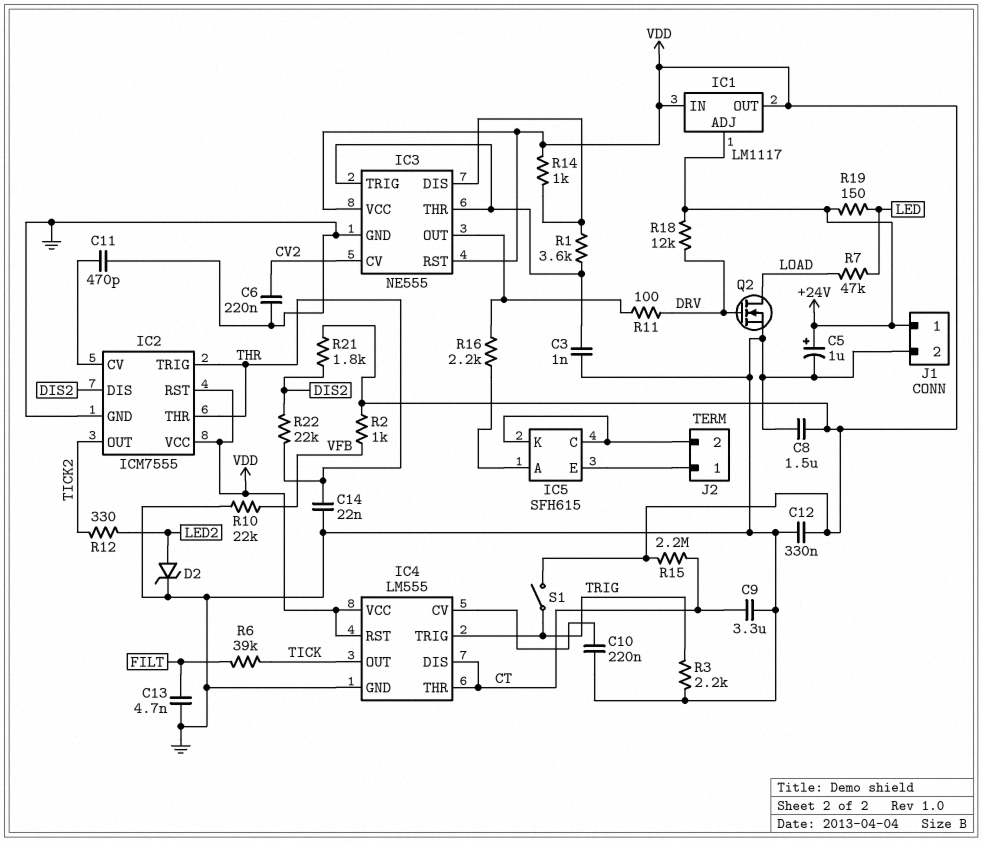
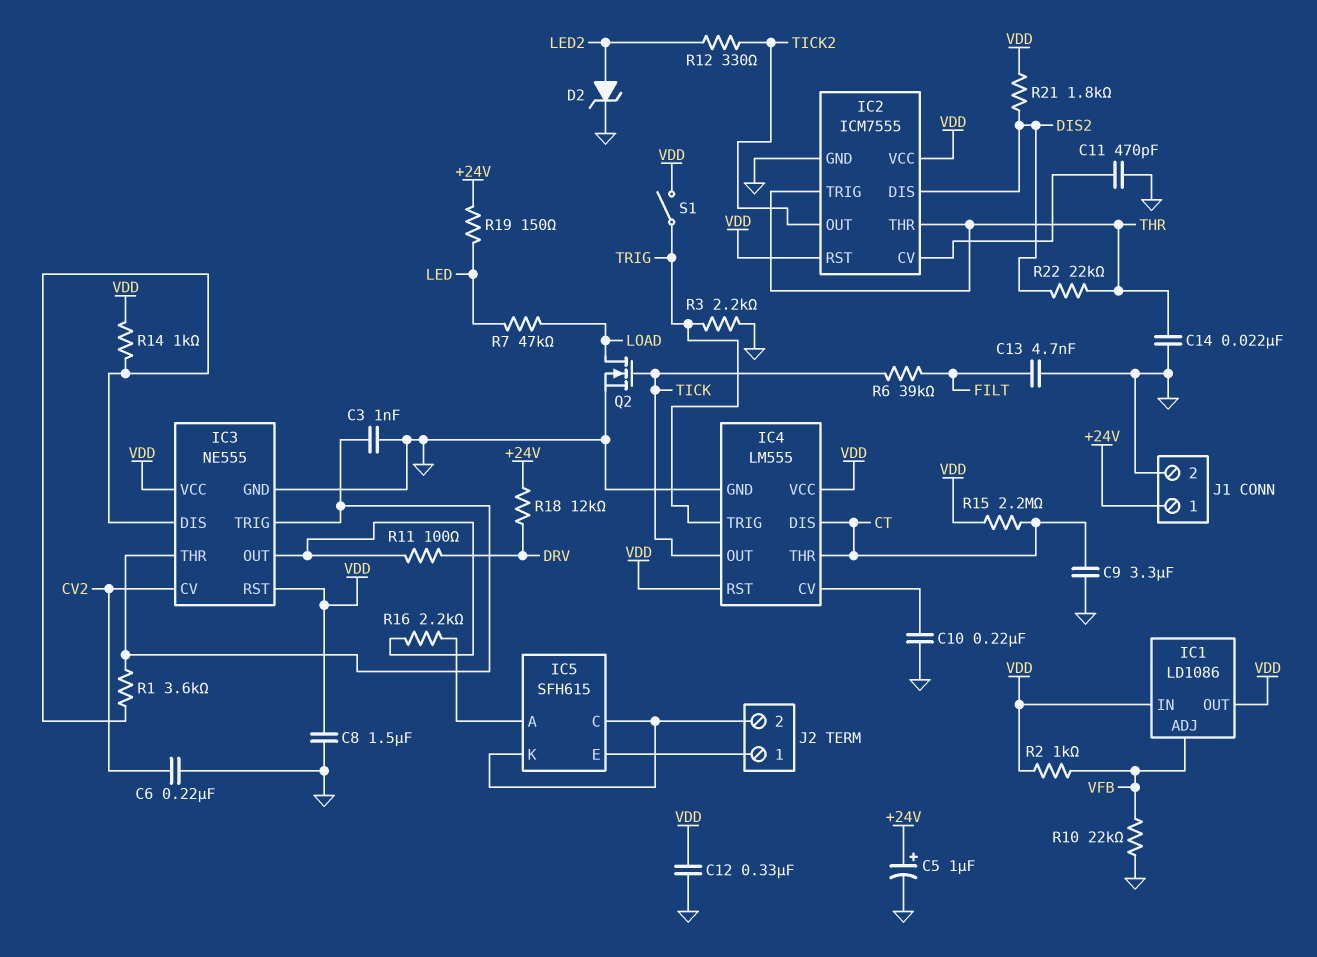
IC1: LM1117 -> LD1086
IC1 pin ADJ: +24V -> VFB
Q2: NMOS (G DRV, D LOAD, S GND) -> NMOS (G TICK, D LOAD, S GND)

